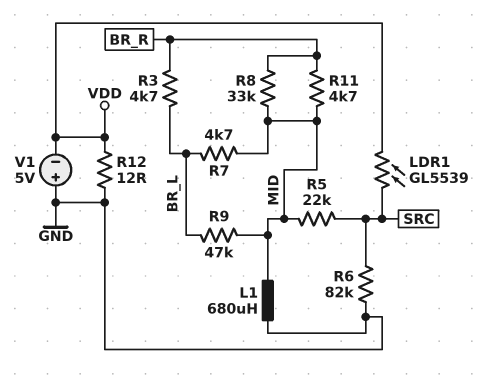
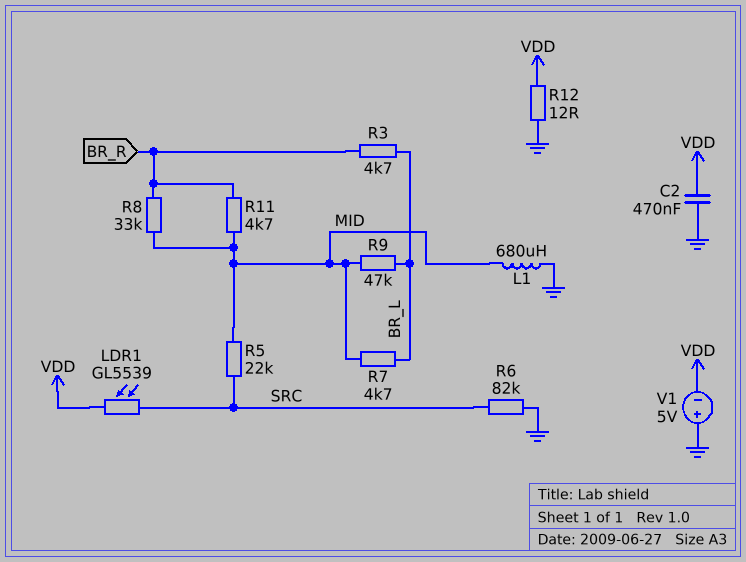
C2: none -> 470nF (GND, VDD)

